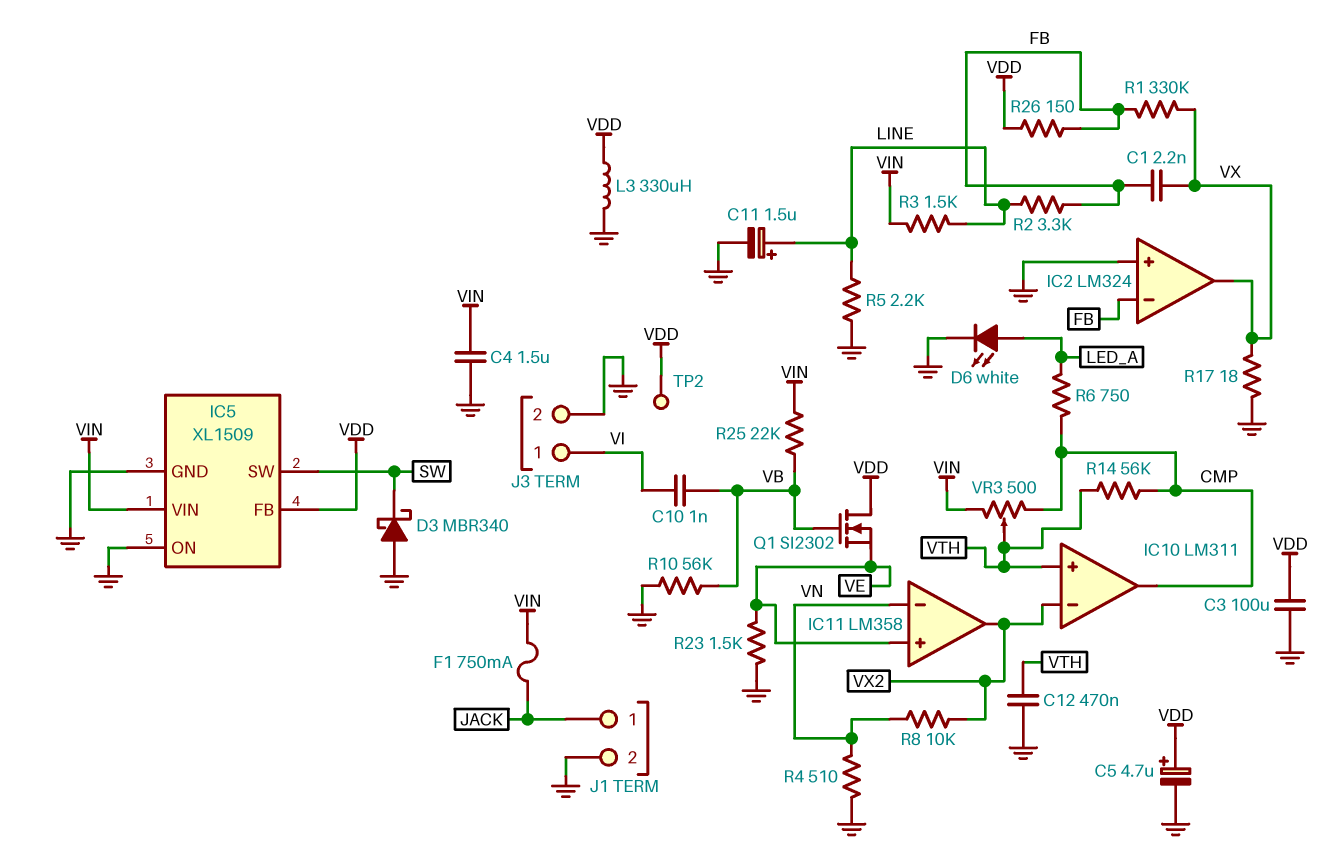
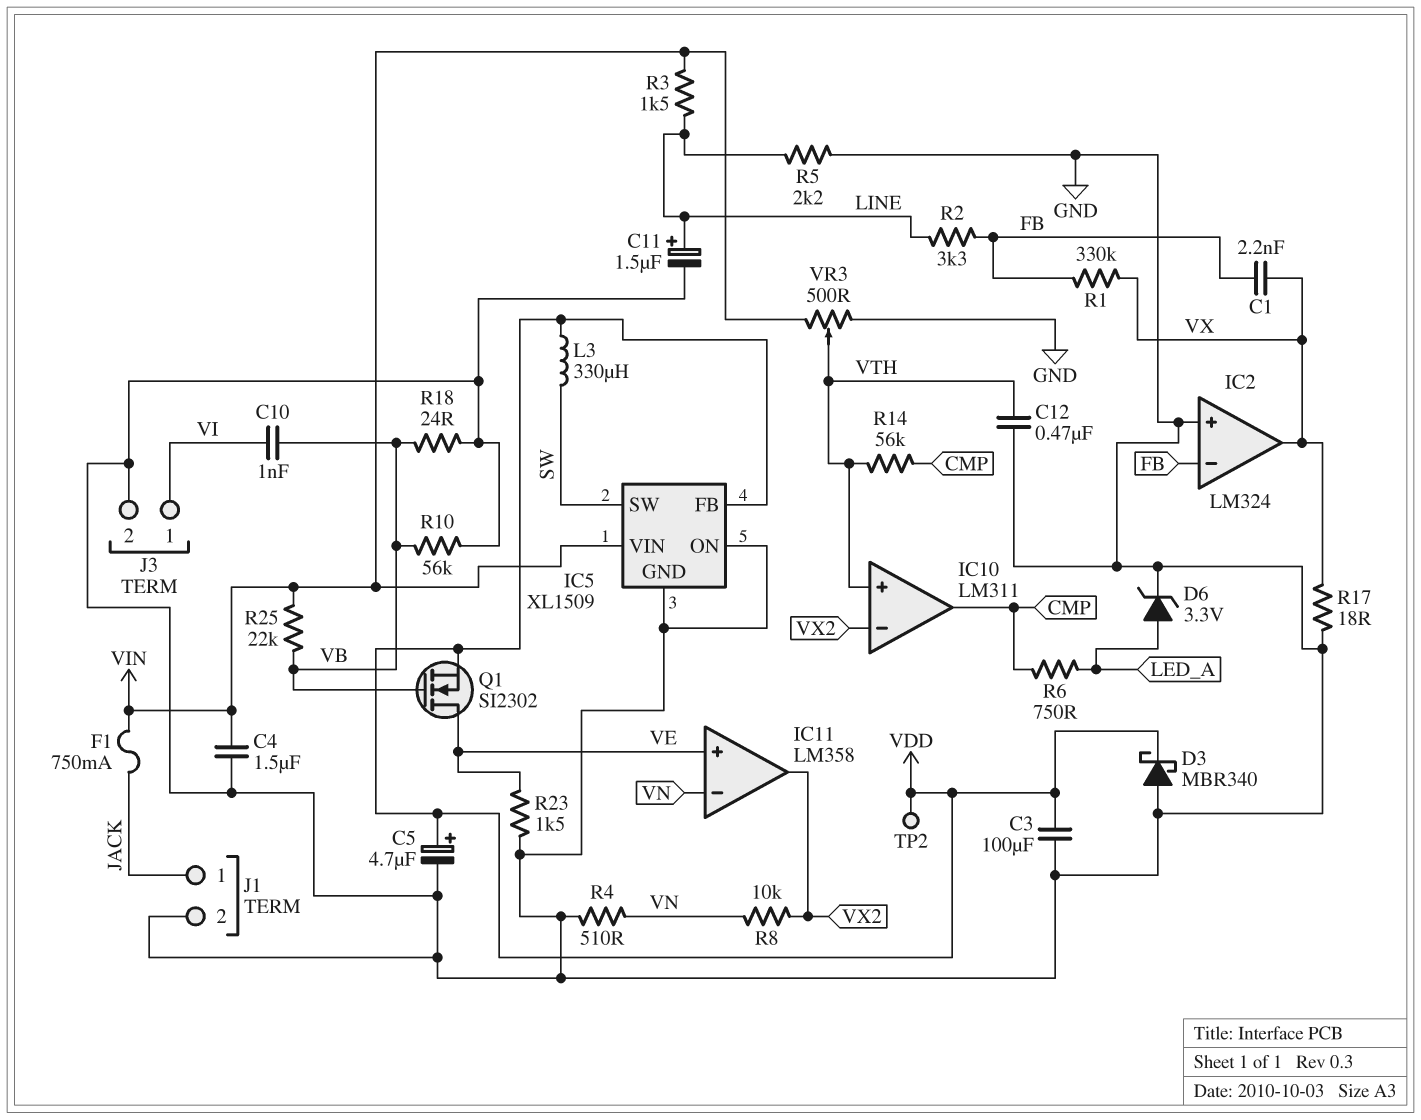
D3: schottky MBR340 (A GND, K SW) -> schottky MBR340 (A GND, K VDD)
D6: LED white (A LED_A, K GND) -> zener 3.3V (A LED_A, K GND)
L3: 330uH (GND, VDD) -> 330uH (SW, VDD)
Q1: NMOS SI2302 (G VB, D VDD, S VE) -> NMOS SI2302 (G VB, D VE, S VDD)
R18: none -> 24 (GND, VB)
R26: 150 (FB, VDD) -> none
VR3: 500 (CMP, VIN, wiper VTH) -> 500 (GND, VIN, wiper VTH)

